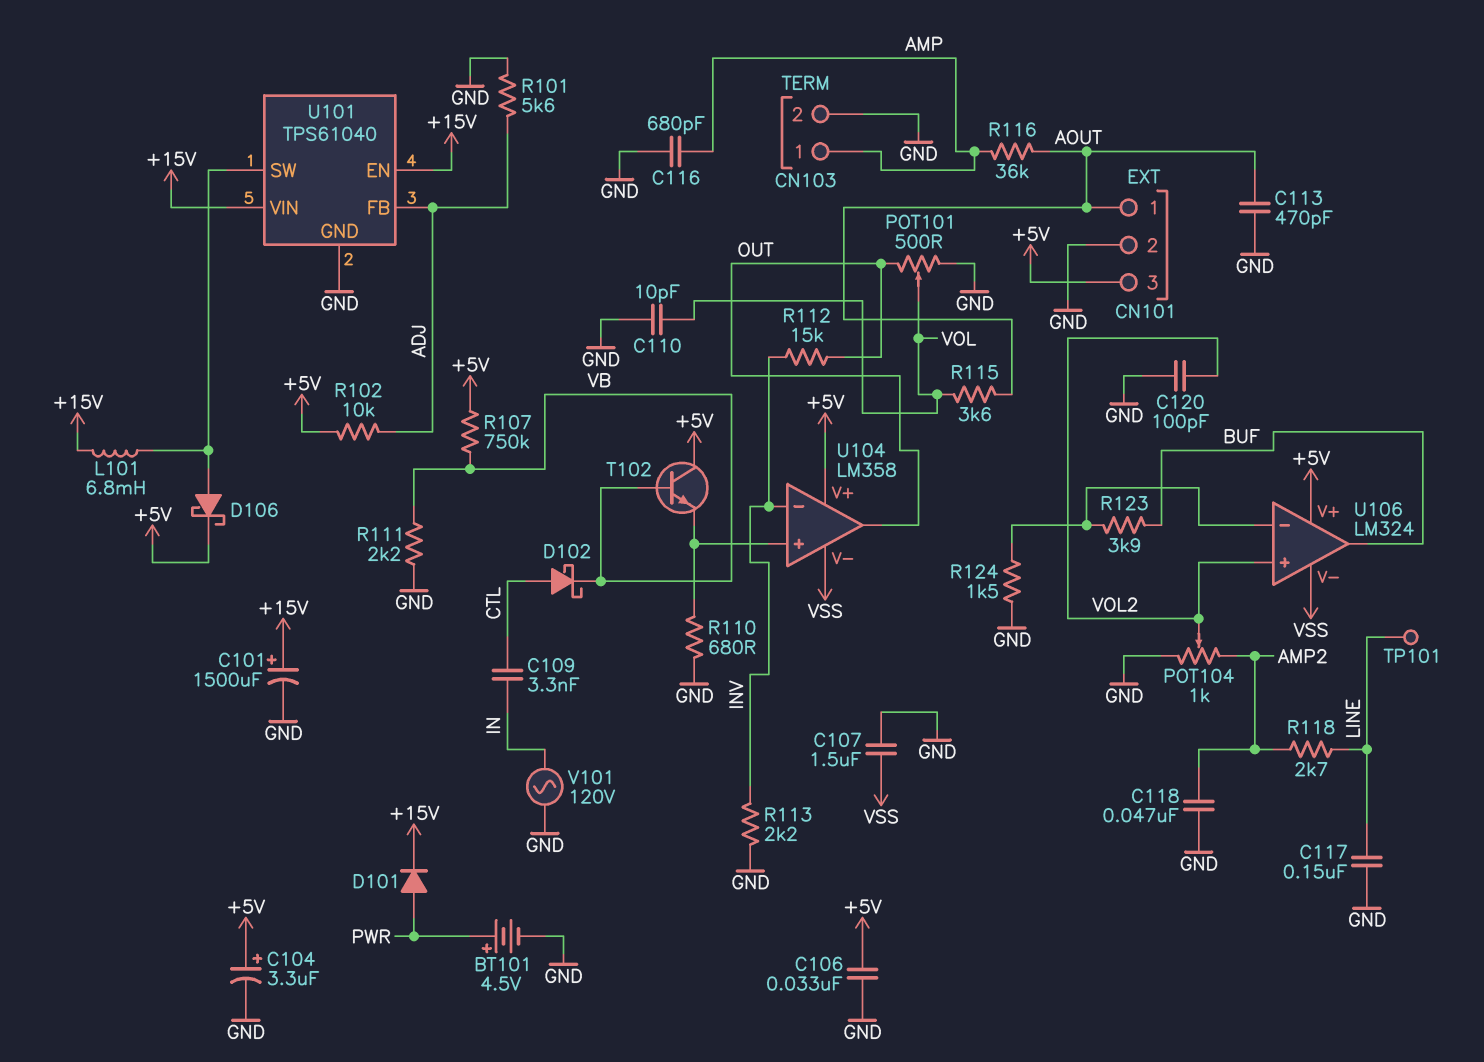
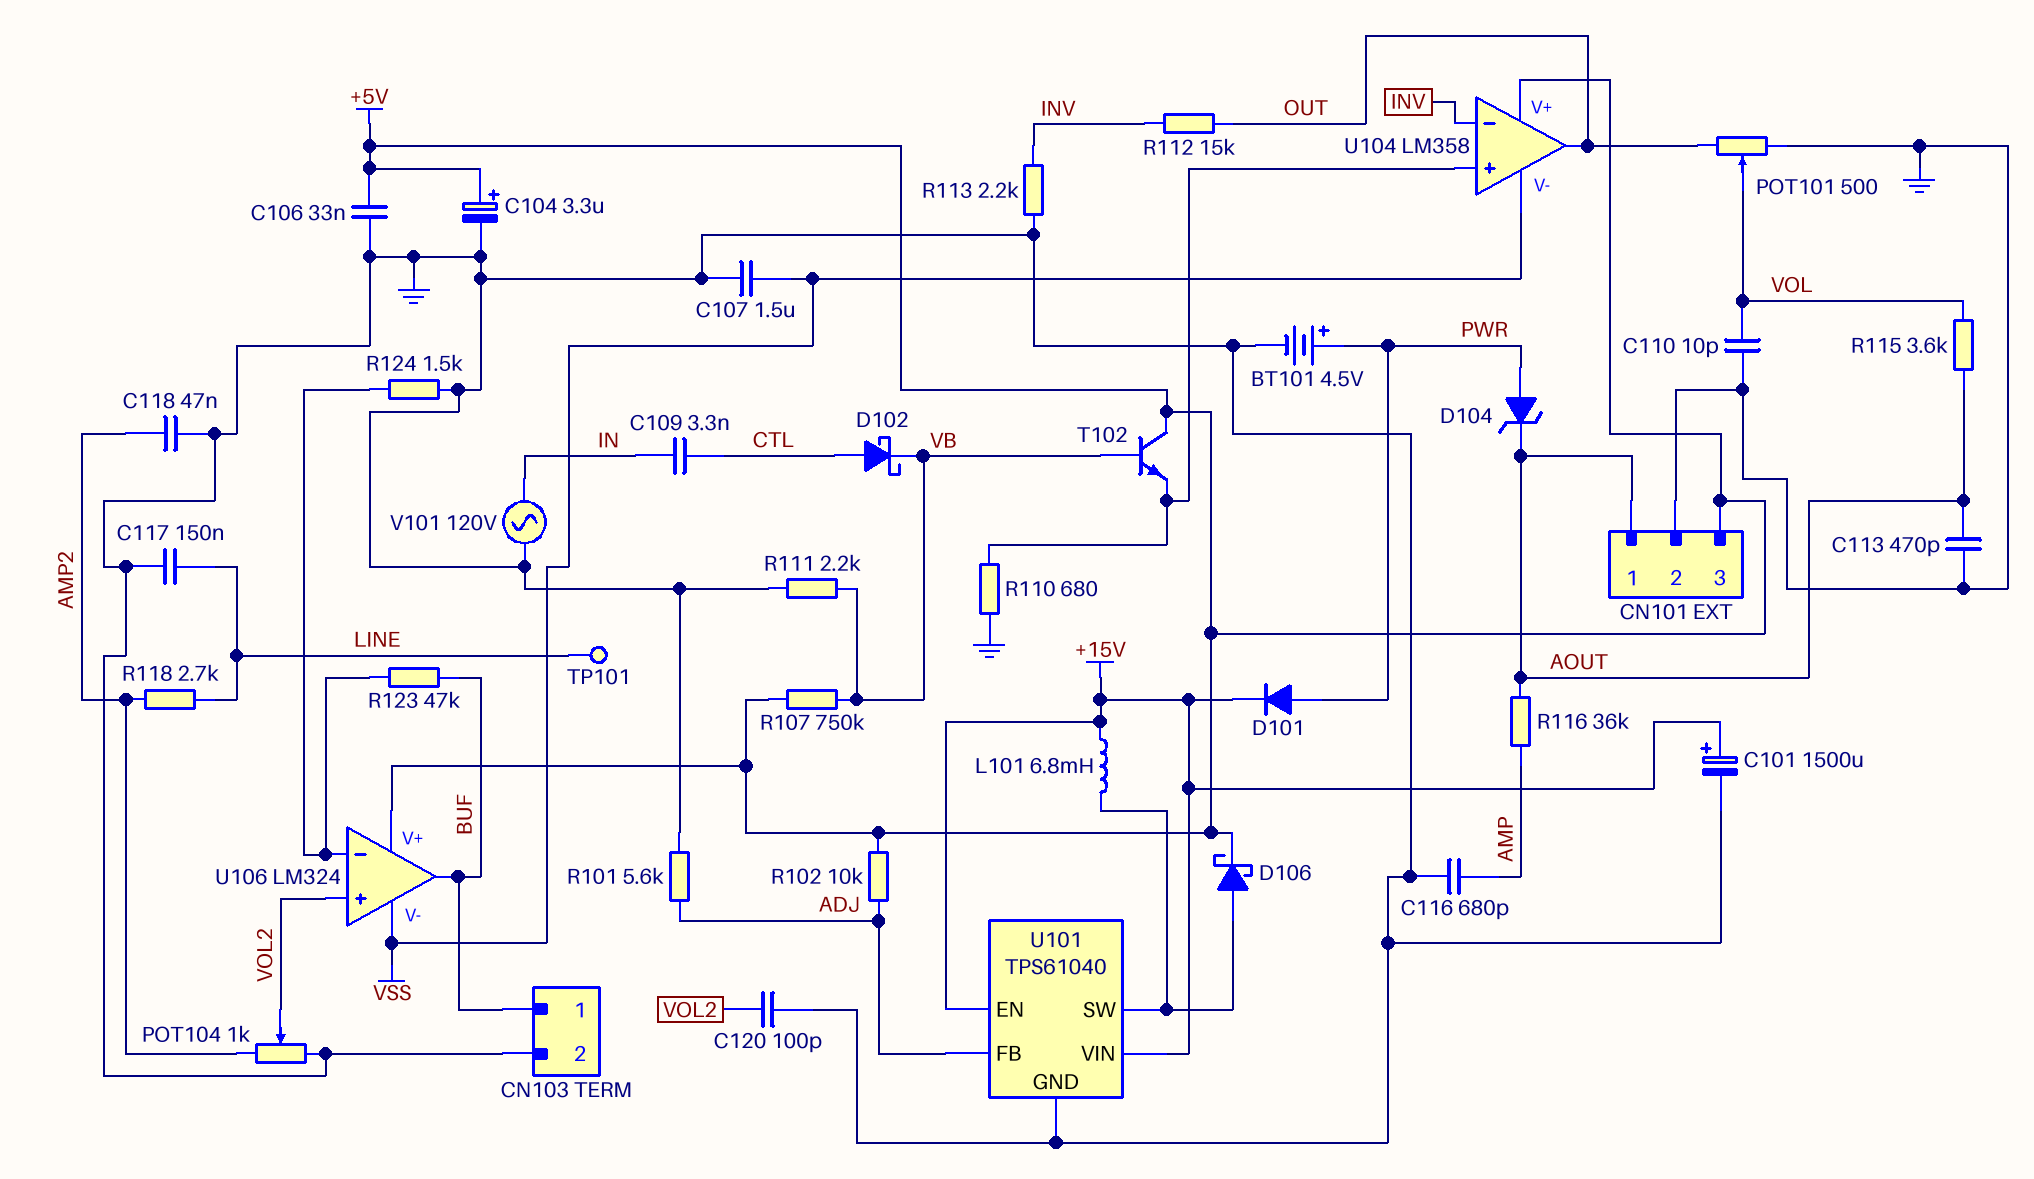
CN103 pin 1: AMP -> BUF
D104: none -> zener (A PWR, K AOUT)
R123: 3.9k (BUF, U106/in-) -> 47k (BUF, U106/in-)

